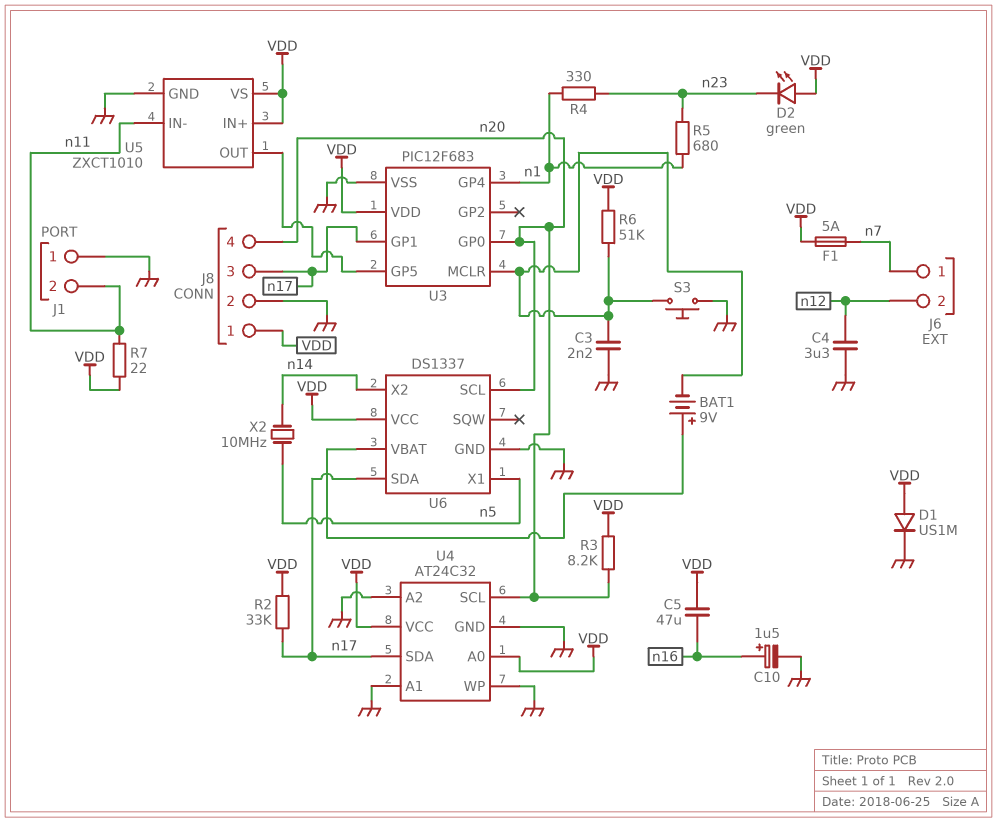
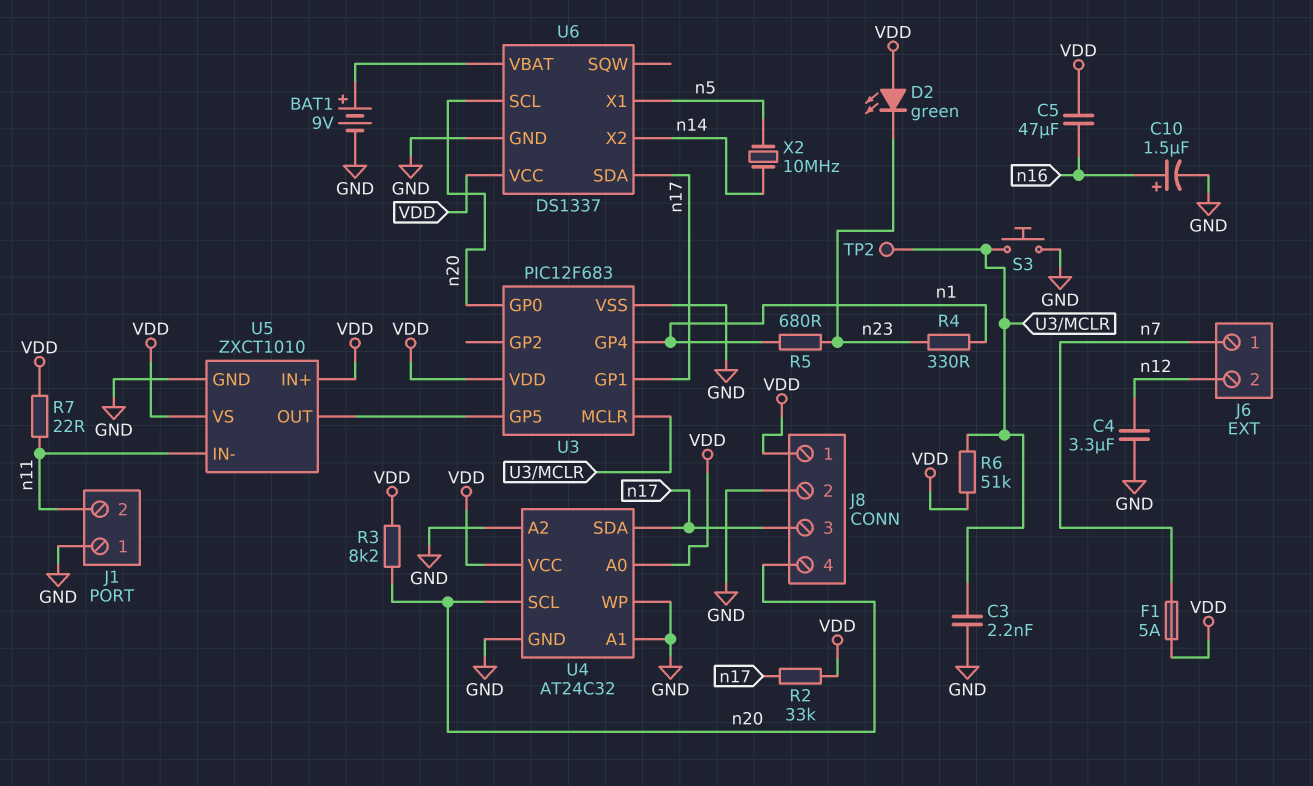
BAT1: 9V (plus U6/VBAT, minus U3/MCLR) -> 9V (plus U6/VBAT, minus GND)
D1: diode US1M (A VDD, K GND) -> none
TP2: none -> test point (U3/MCLR)

